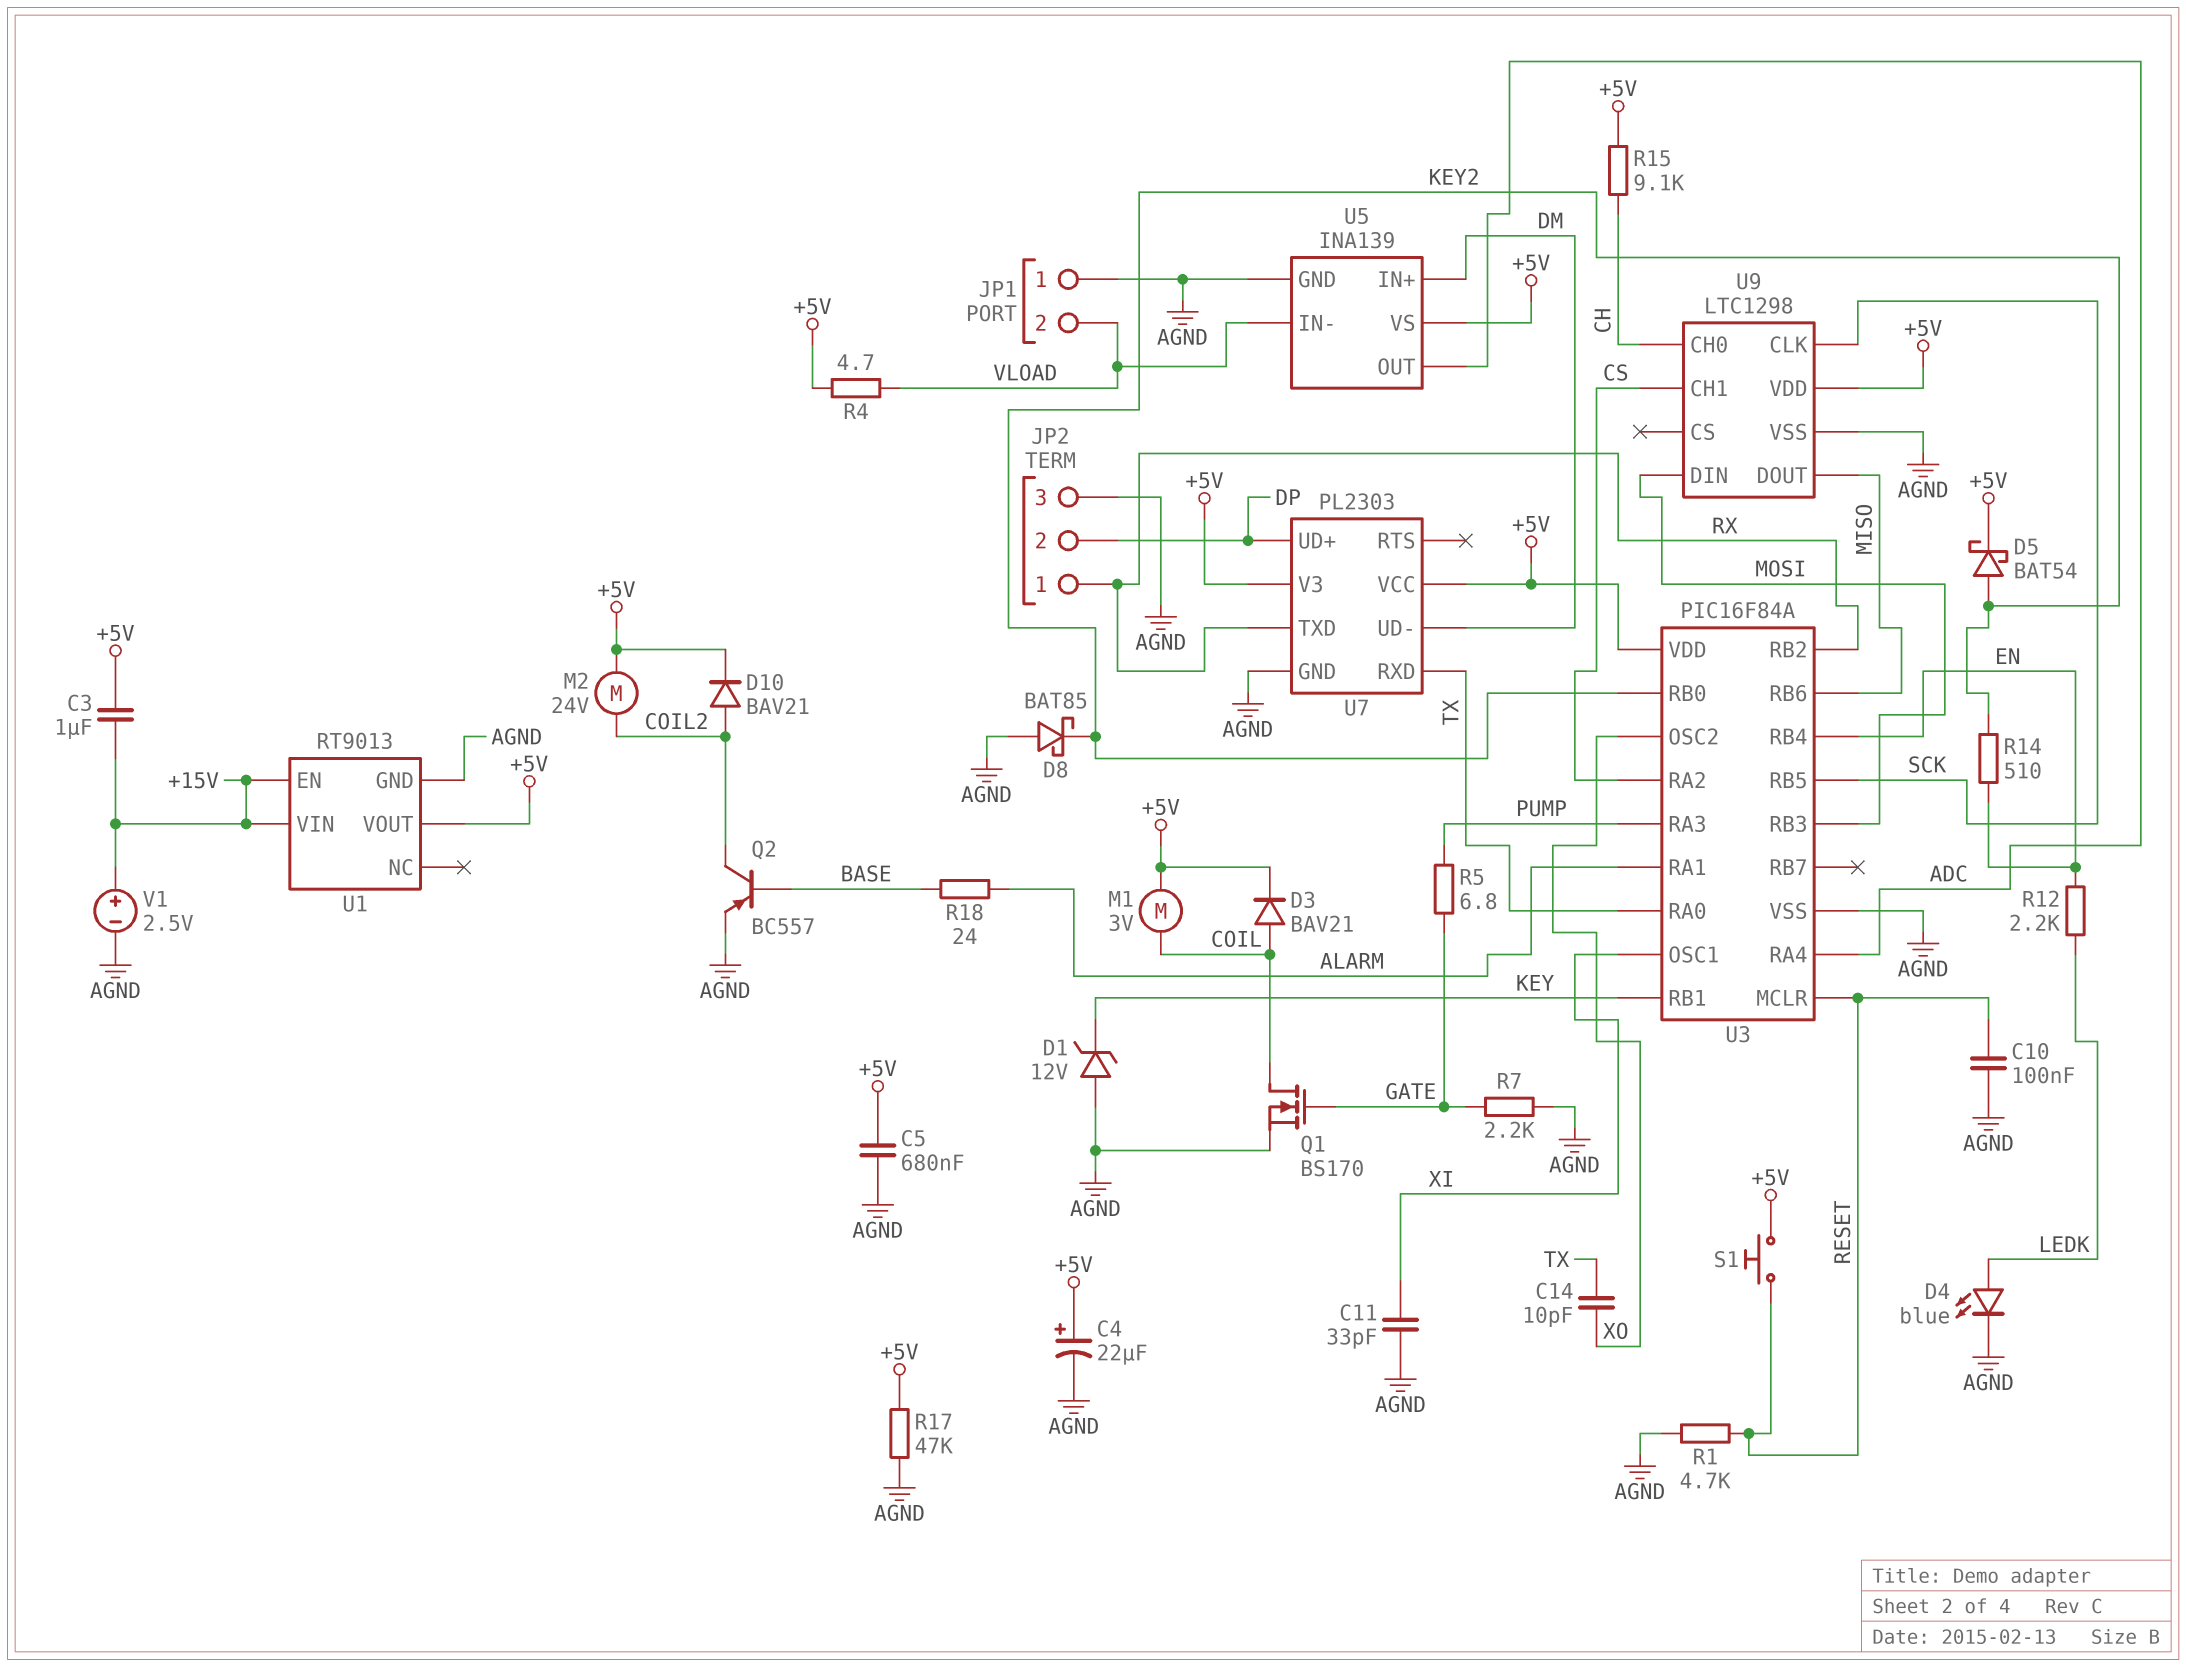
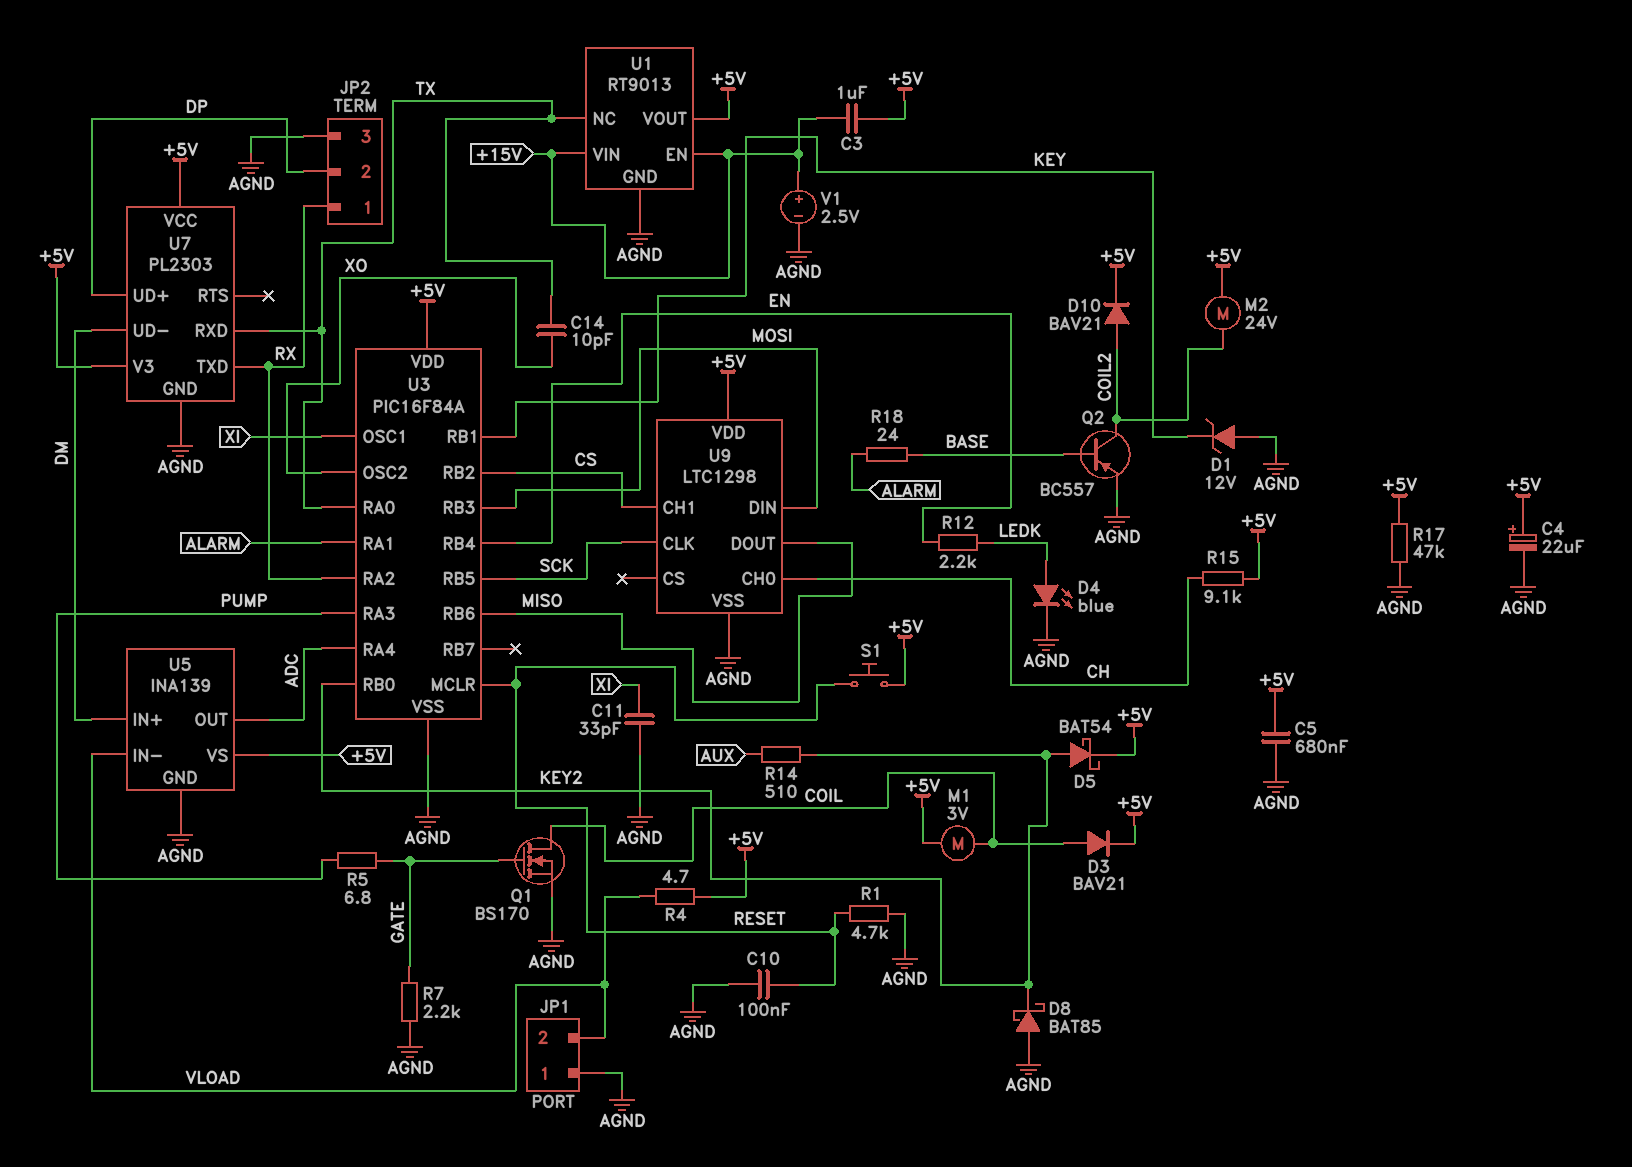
R14: 510 (EN, KEY2) -> 510 (AUX, KEY2)
U1 pin NC: none -> TX
U3 pin RA2: CS -> RX
U3 pin RB2: RX -> CS

